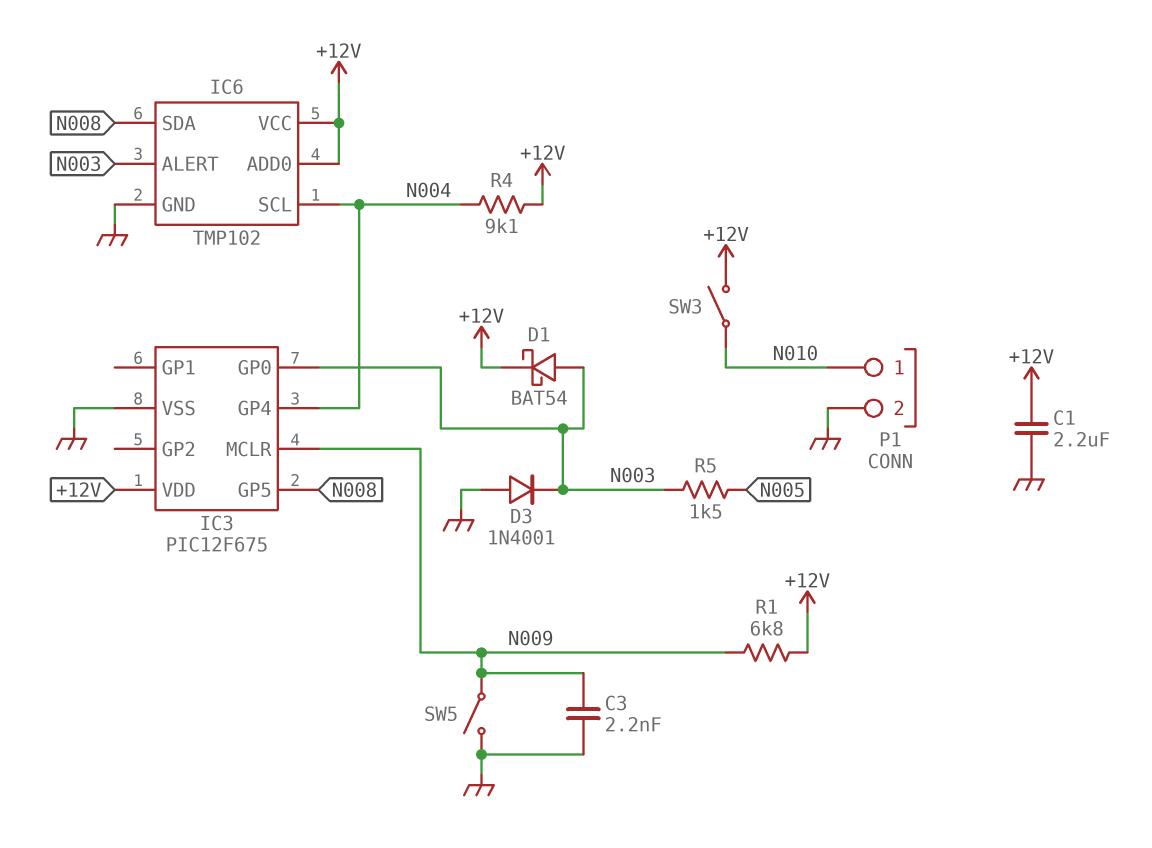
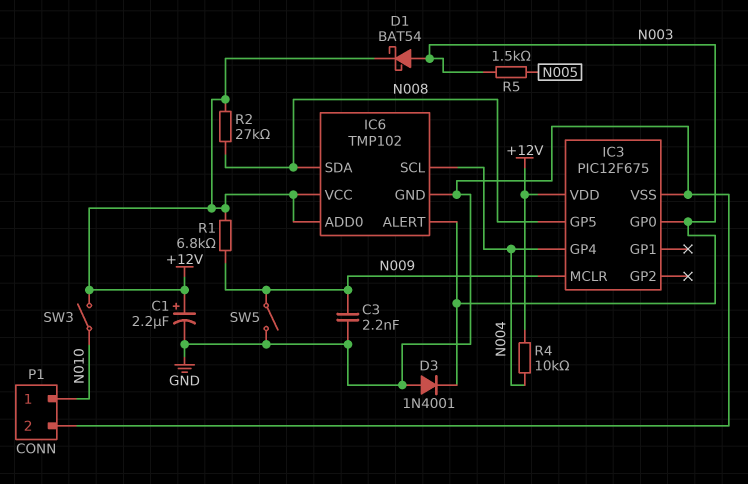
C1: 2.2uF (+12V, GND) -> 2.2uF (plus +12V, minus GND)
R2: none -> 27k (+12V, N008)
R4: 9.1k (+12V, N004) -> 10k (+12V, N004)

